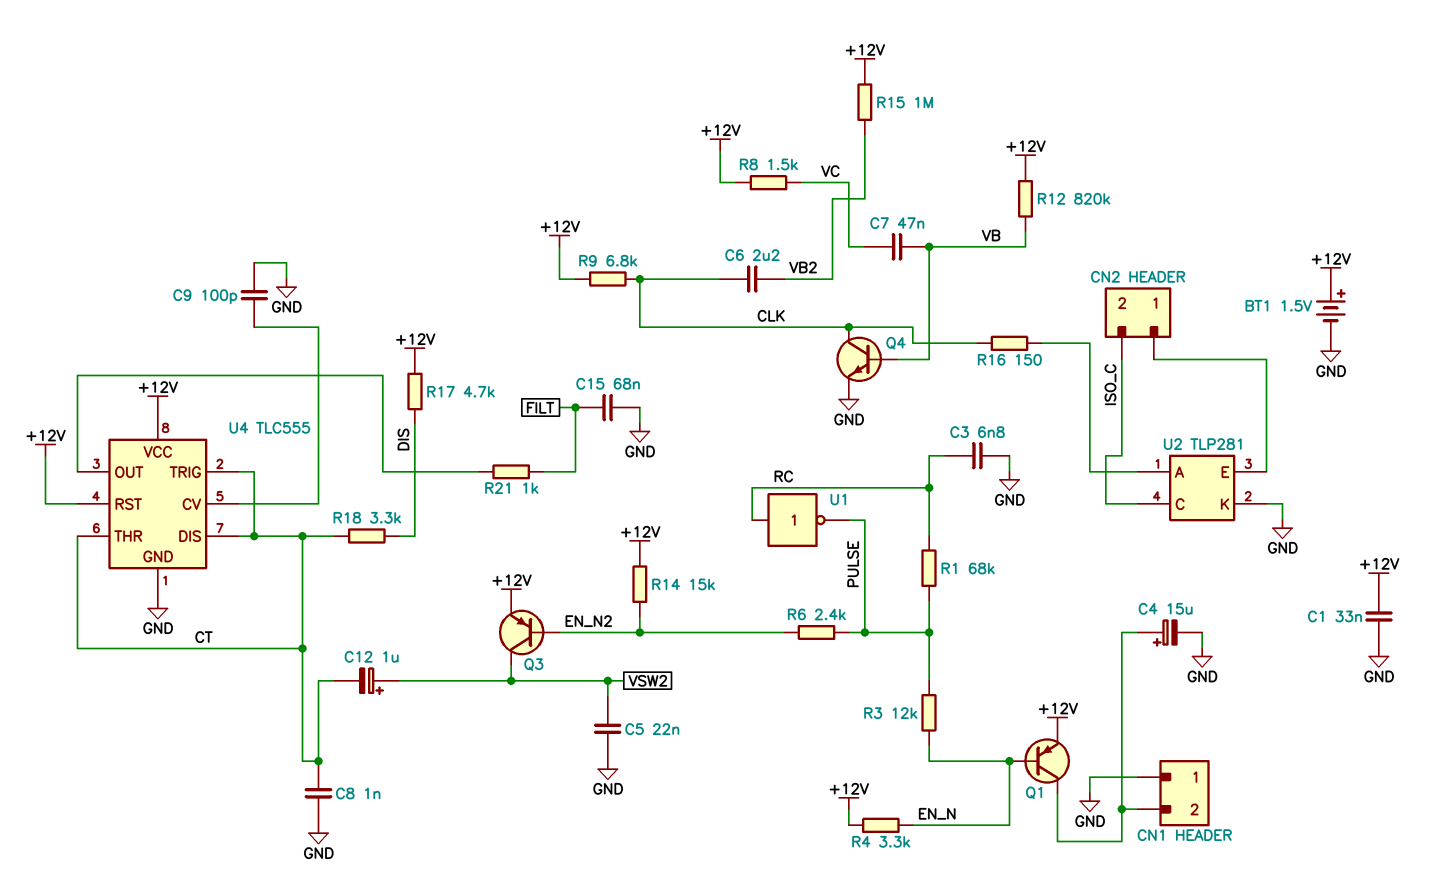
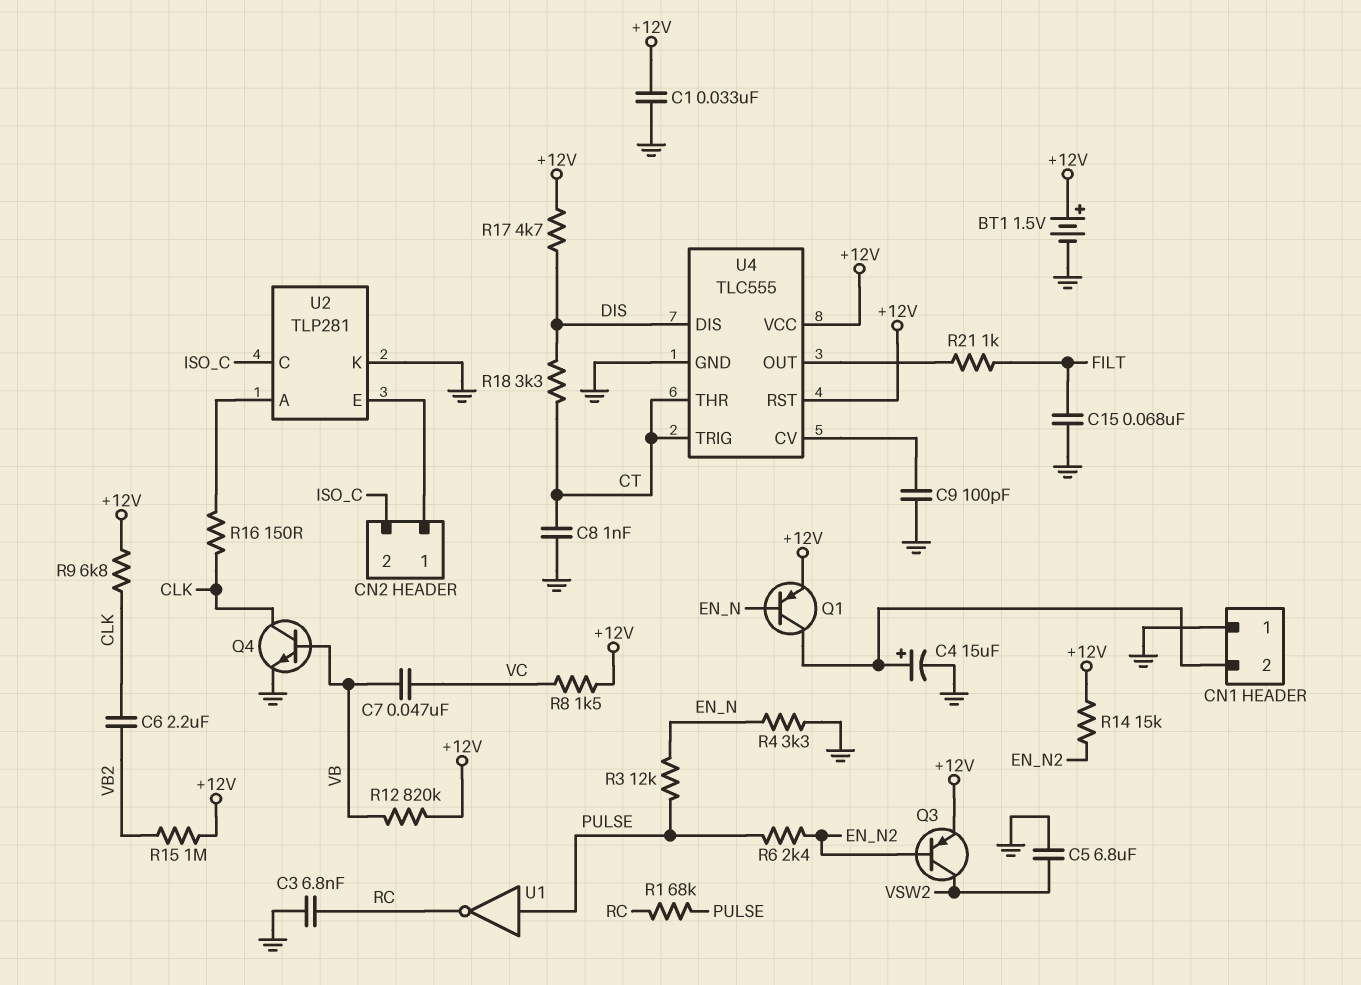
C5: 22nF (GND, VSW2) -> 6.8uF (GND, VSW2)
C12: 1uF (plus VSW2, minus CT) -> none
R4: 3.3k (+12V, EN_N) -> 3.3k (EN_N, GND)
U1: NOT (in RC, out PULSE) -> NOT (in PULSE, out RC)
U4 pin DIS: CT -> DIS

